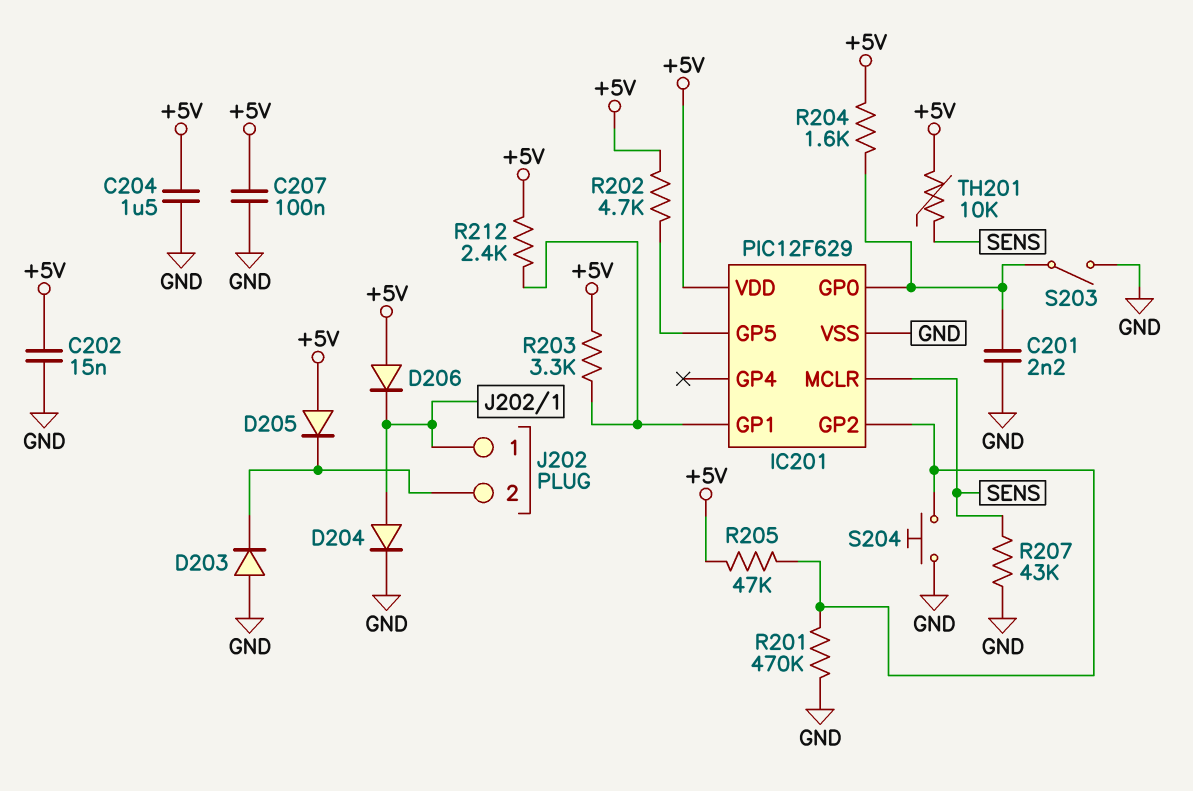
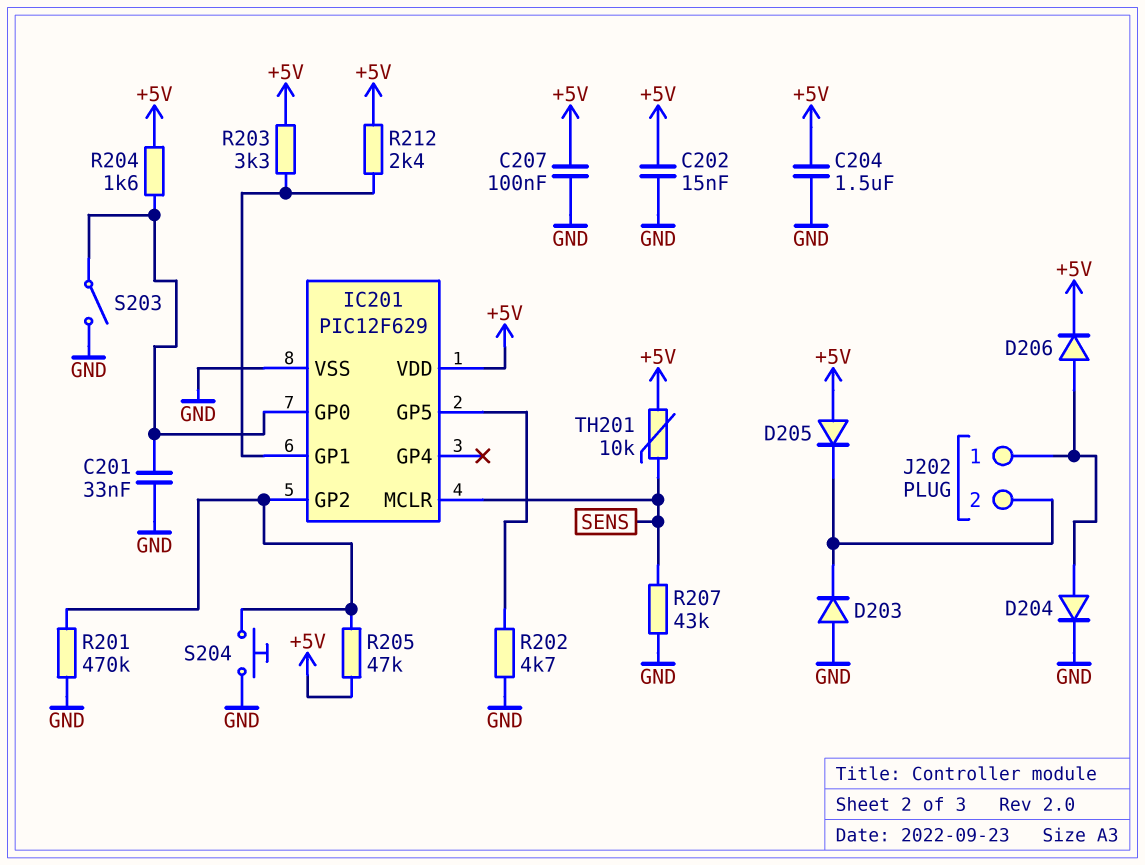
C201: 2.2nF (GND, IC201/GP0) -> 33nF (GND, IC201/GP0)
D206: diode (A +5V, K J202/1) -> diode (A J202/1, K +5V)
R202: 4.7k (+5V, IC201/GP5) -> 4.7k (GND, IC201/GP5)

